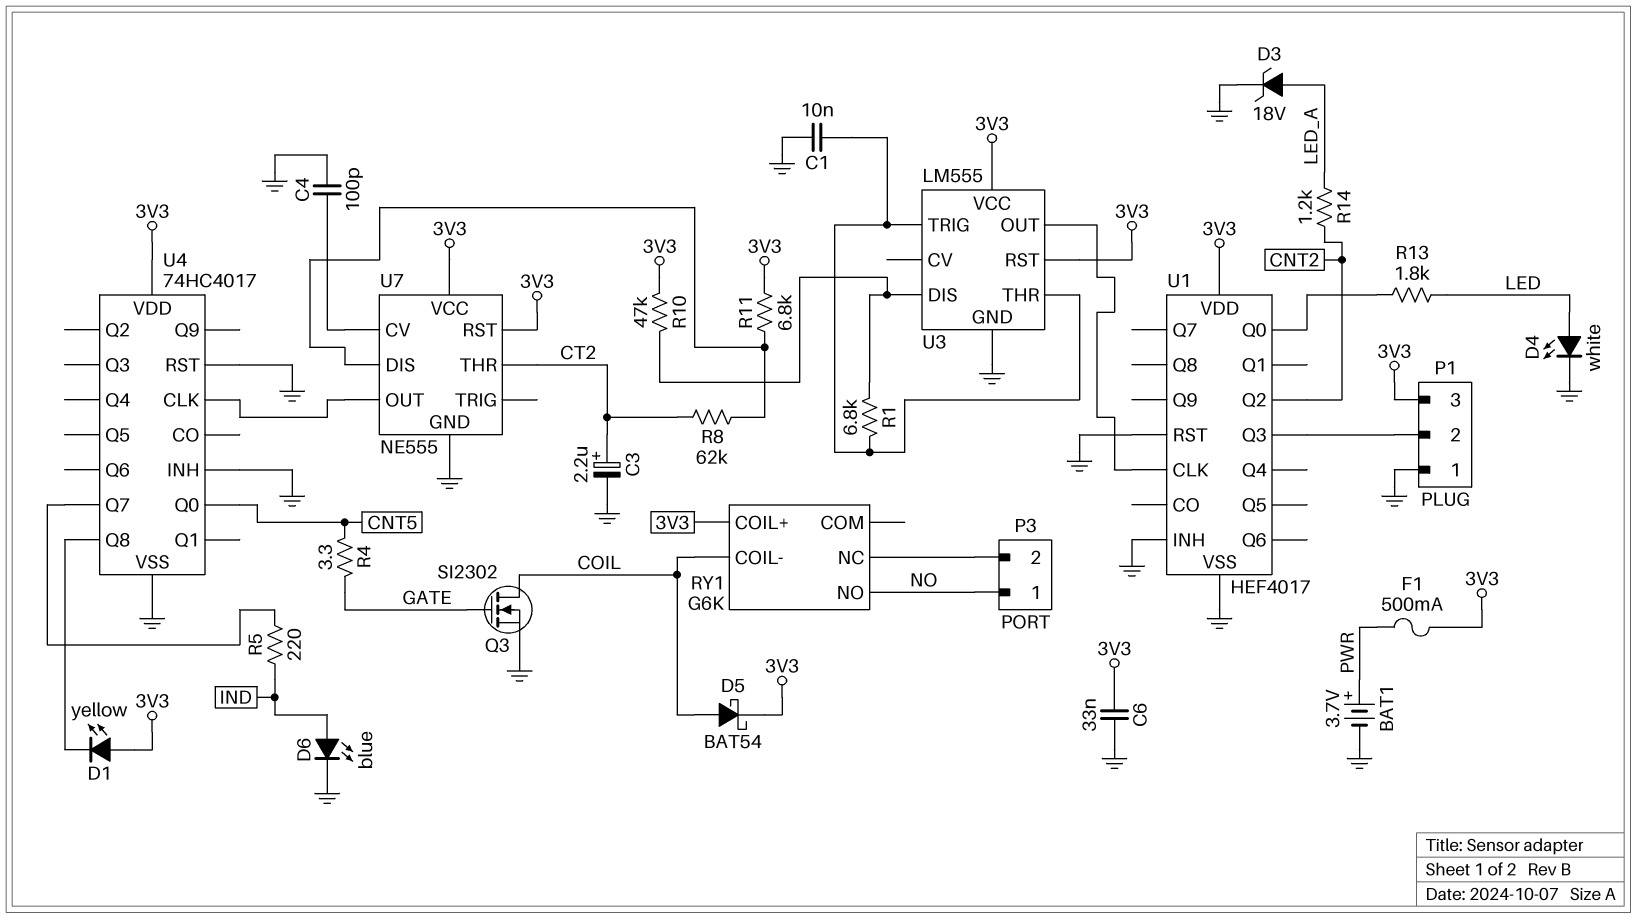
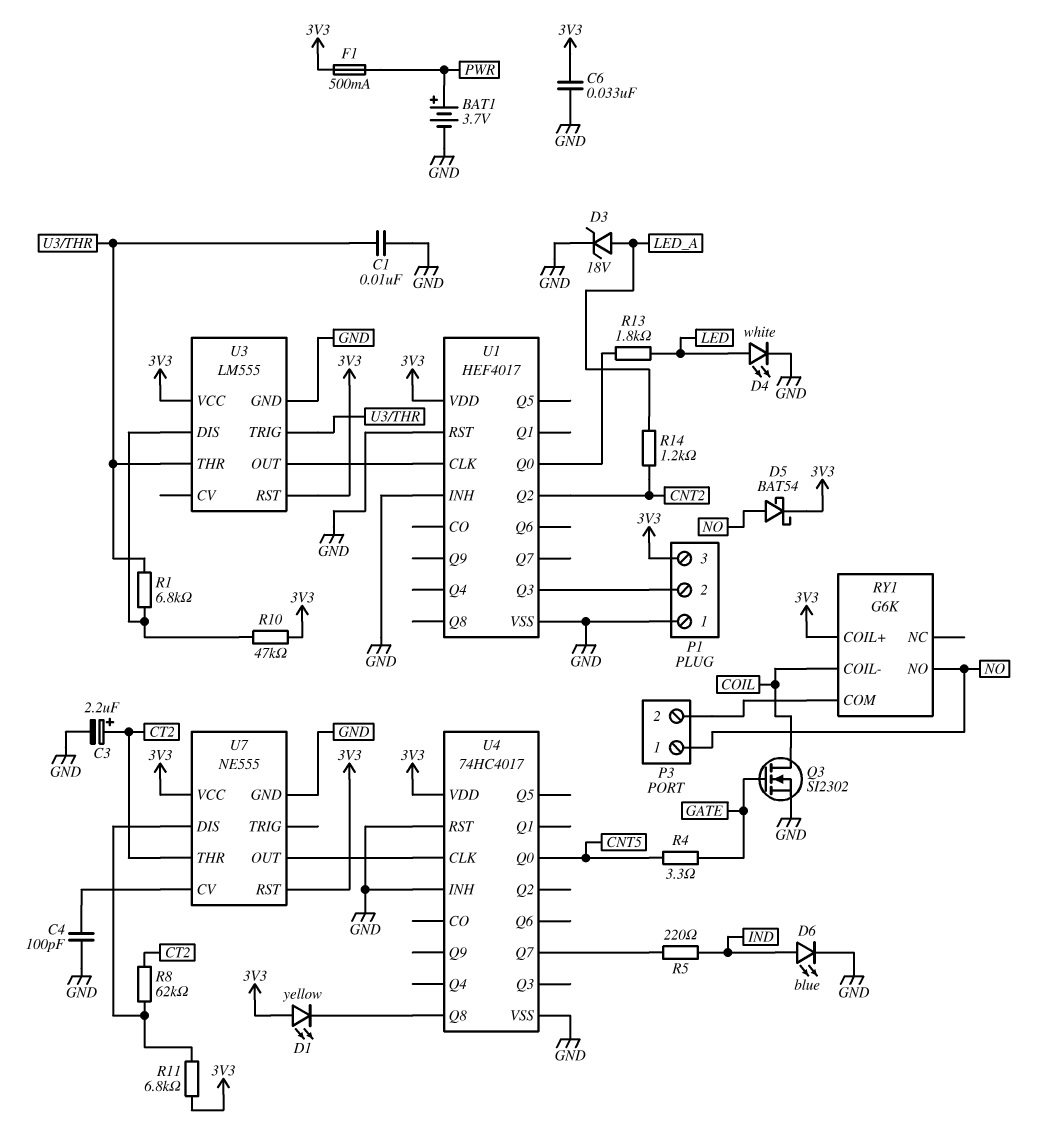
D5: schottky BAT54 (A COIL, K 3V3) -> schottky BAT54 (A NO, K 3V3)
RY1 pin COM: none -> P3/2
RY1 pin NC: P3/2 -> none

